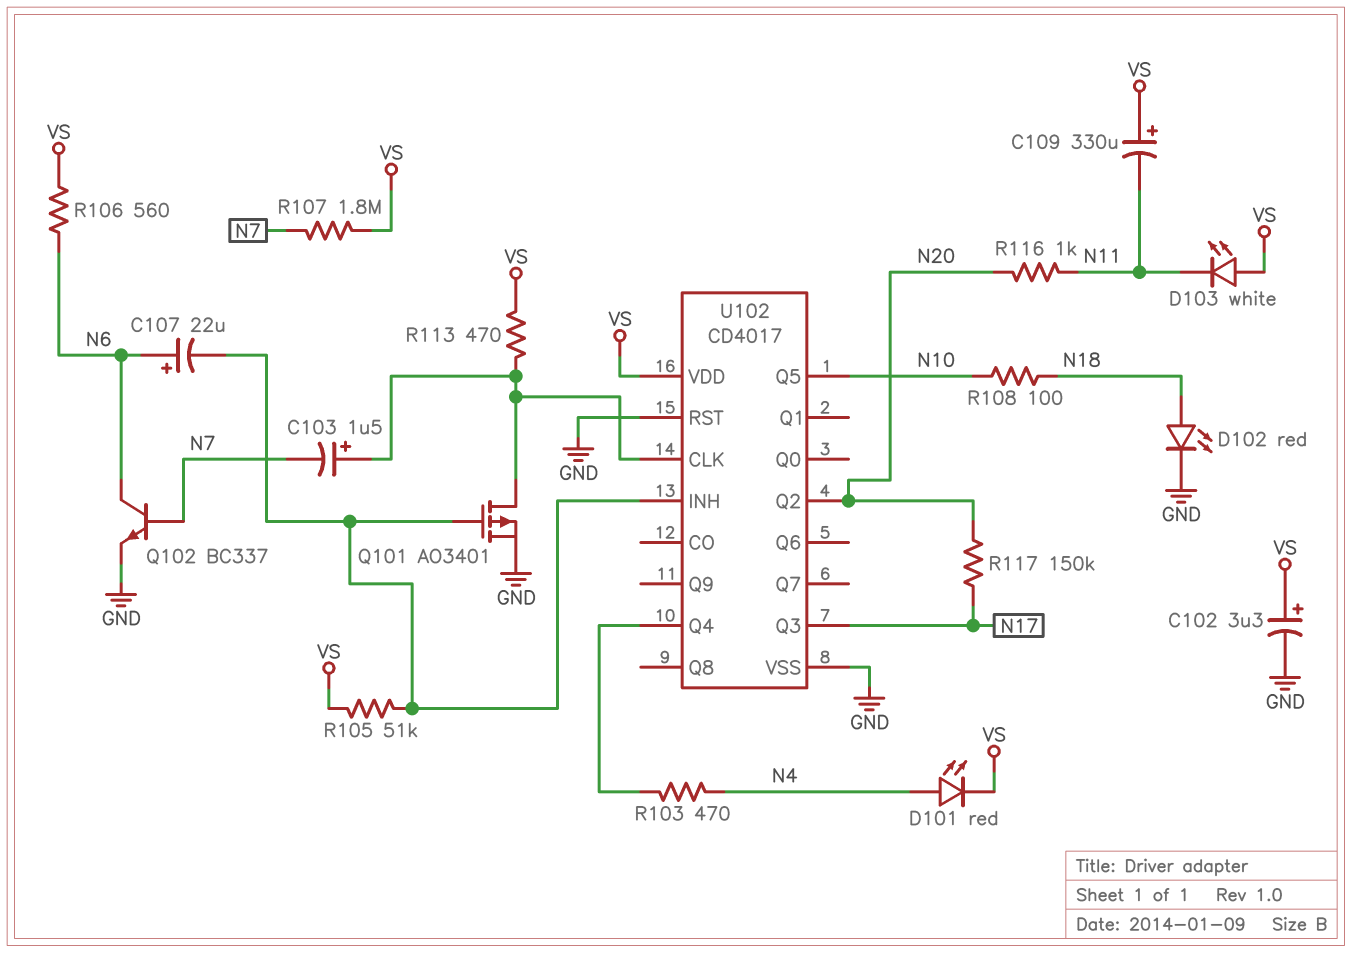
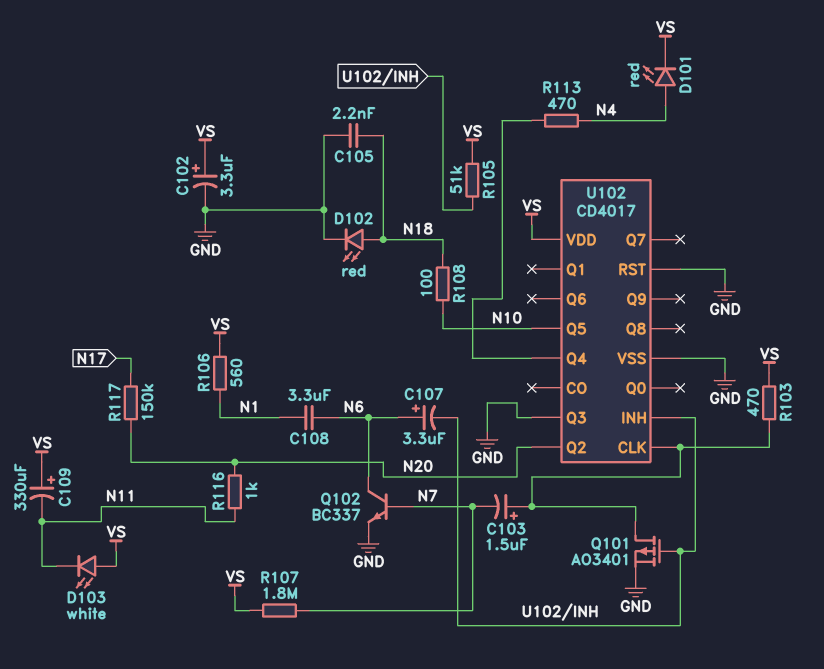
C105: none -> 2.2nF (GND, N18)
C107: 22uF (plus N6, minus U102/INH) -> 3.3uF (plus N6, minus U102/INH)
C108: none -> 3.3uF (N1, N6)
R103: 470 (N4, U102/Q4) -> 470 (U102/CLK, VS)
R106: 560 (N6, VS) -> 560 (N1, VS)
R113: 470 (U102/CLK, VS) -> 470 (N4, U102/Q4)
U102 pin Q3: N17 -> GND

